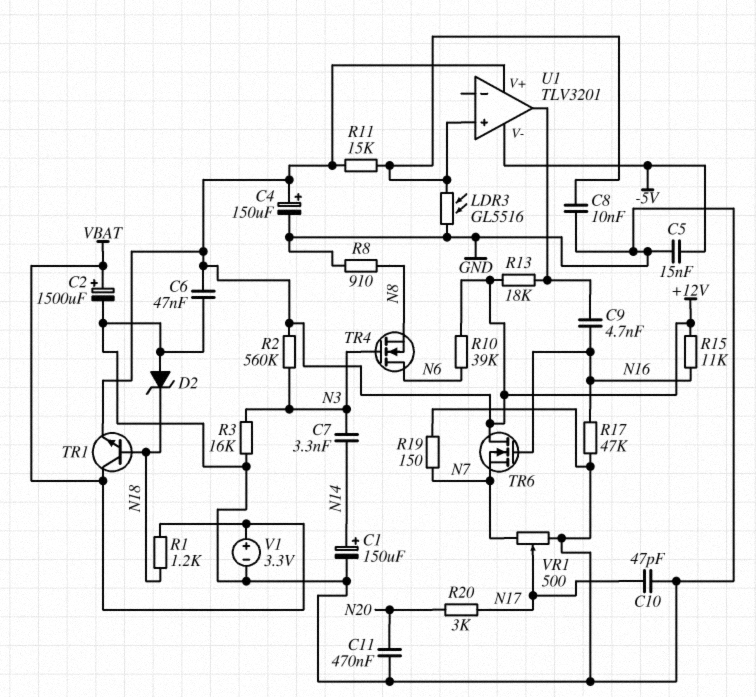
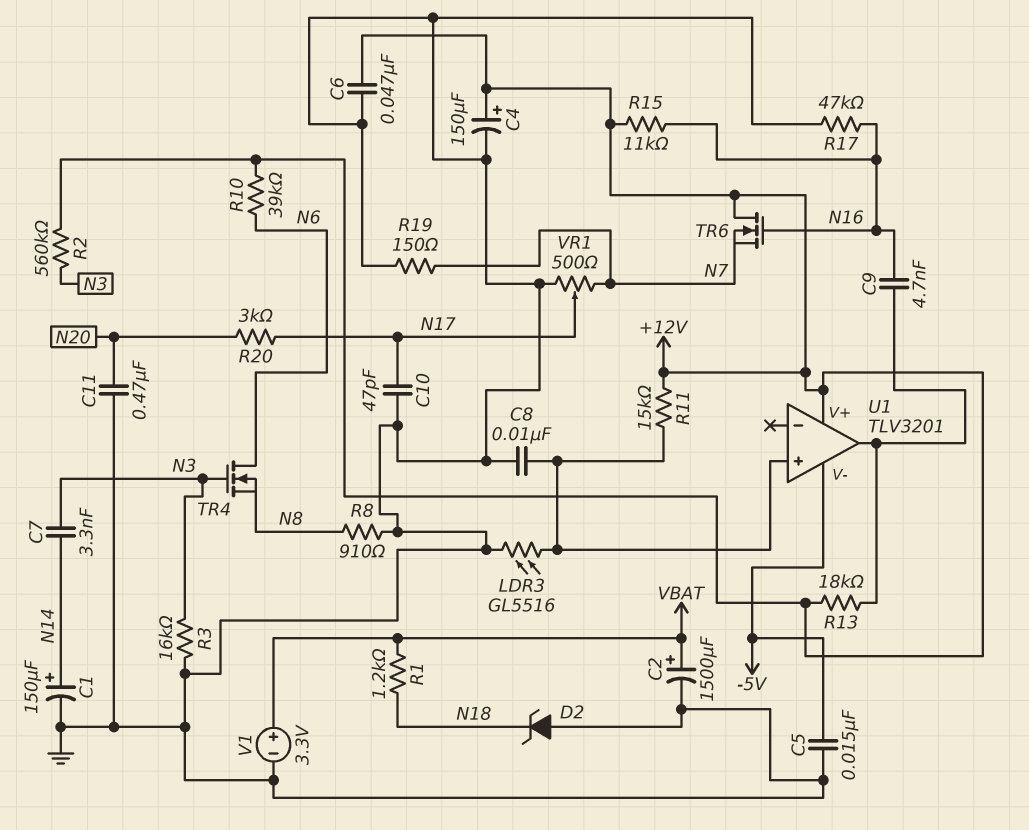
TR1: NPN (B N18, C VBAT, E +12V) -> none

